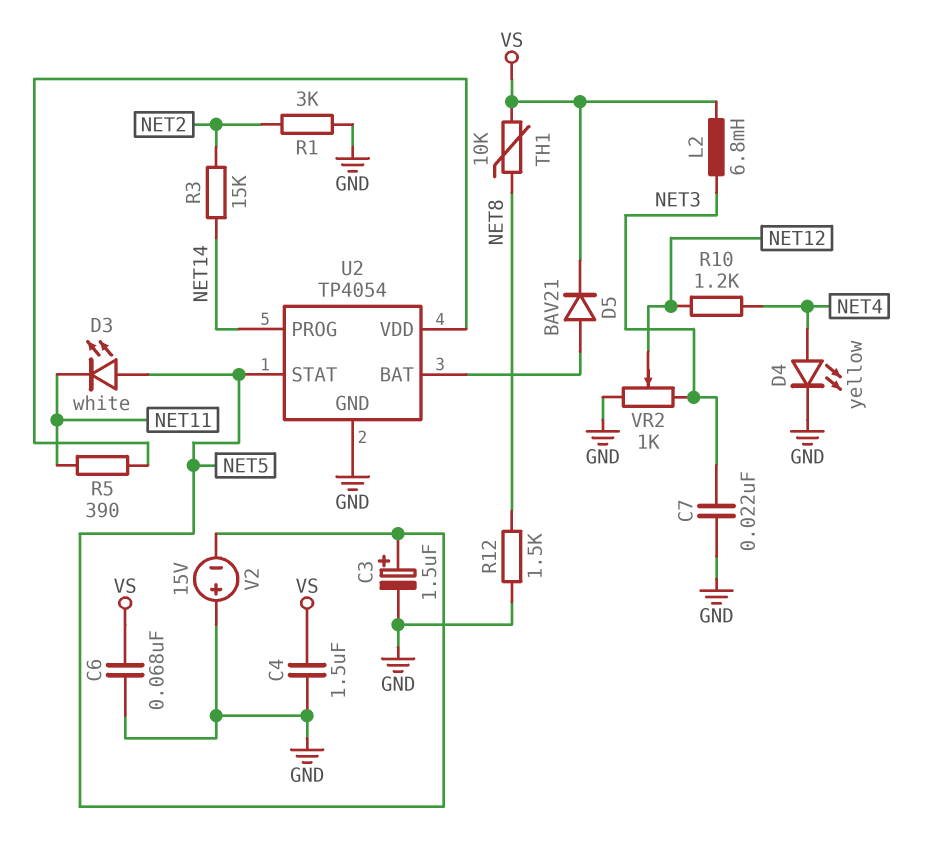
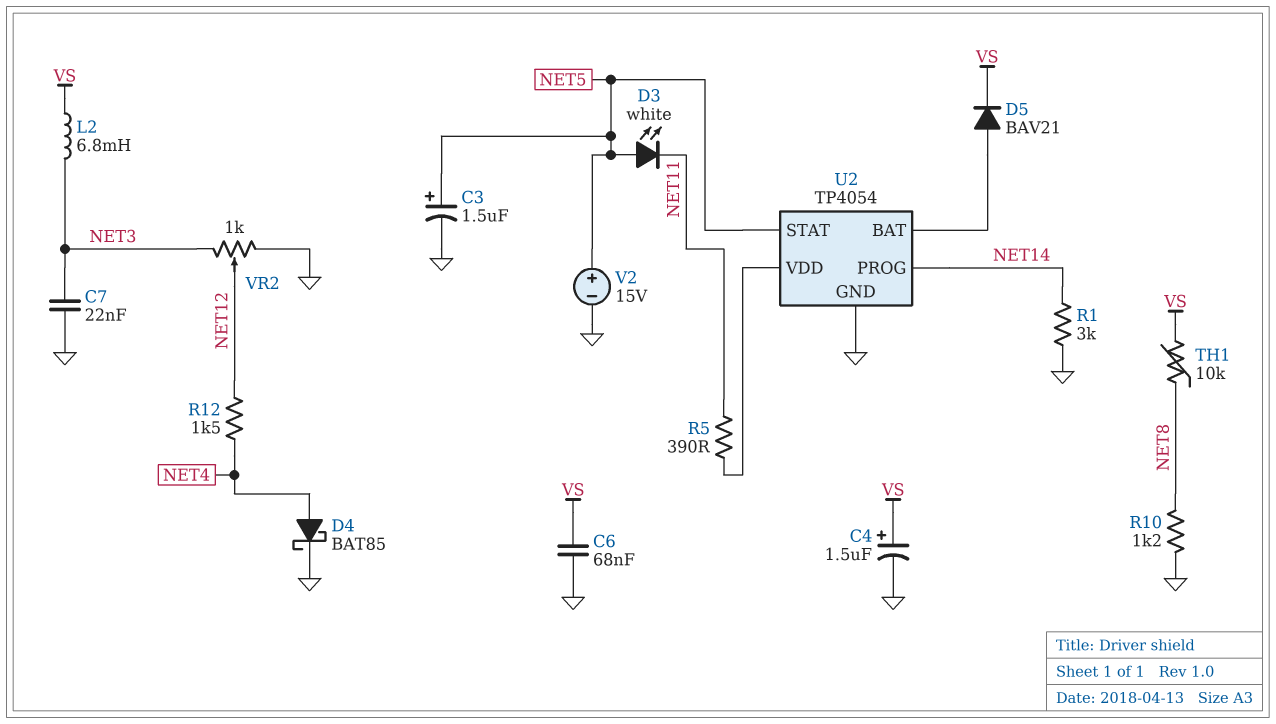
C4: 1.5uF (GND, VS) -> 1.5uF (plus VS, minus GND)
D4: LED yellow (A NET4, K GND) -> schottky BAT85 (A NET4, K GND)
R1: 3k (GND, NET2) -> 3k (GND, NET14)
R3: 15k (NET2, NET14) -> none
R10: 1.2k (NET4, NET12) -> 1.2k (GND, NET8)
R12: 1.5k (GND, NET8) -> 1.5k (NET4, NET12)
V2: 15V (plus GND, minus NET5) -> 15V (plus NET5, minus GND)

